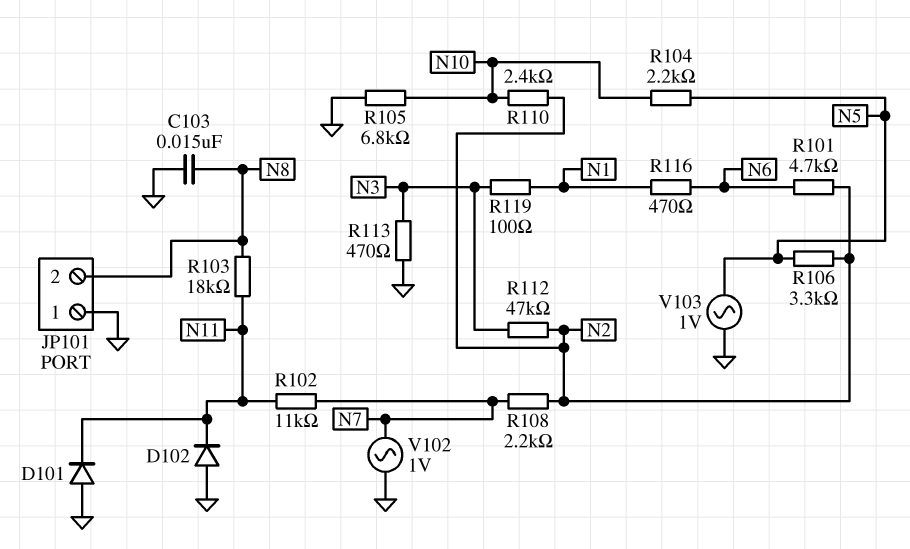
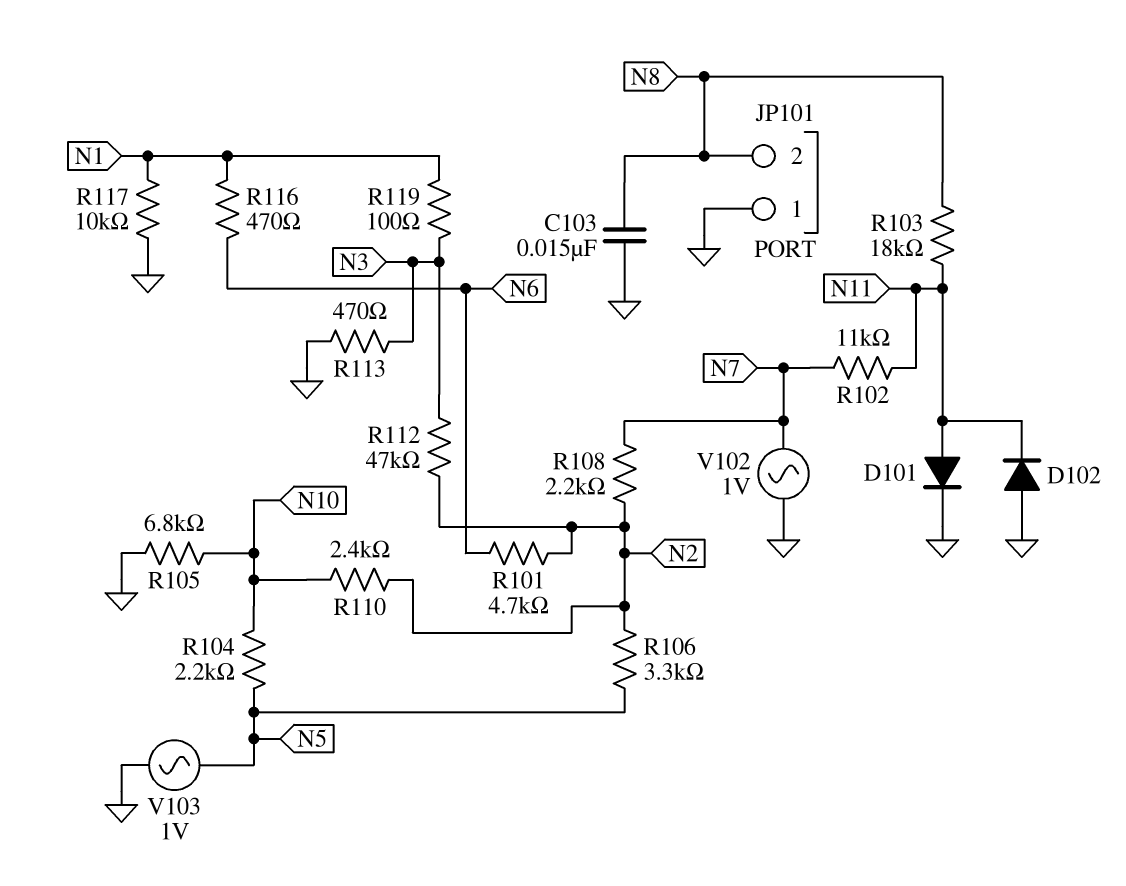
D101: diode (A GND, K N11) -> diode (A N11, K GND)
R117: none -> 10k (GND, N1)

